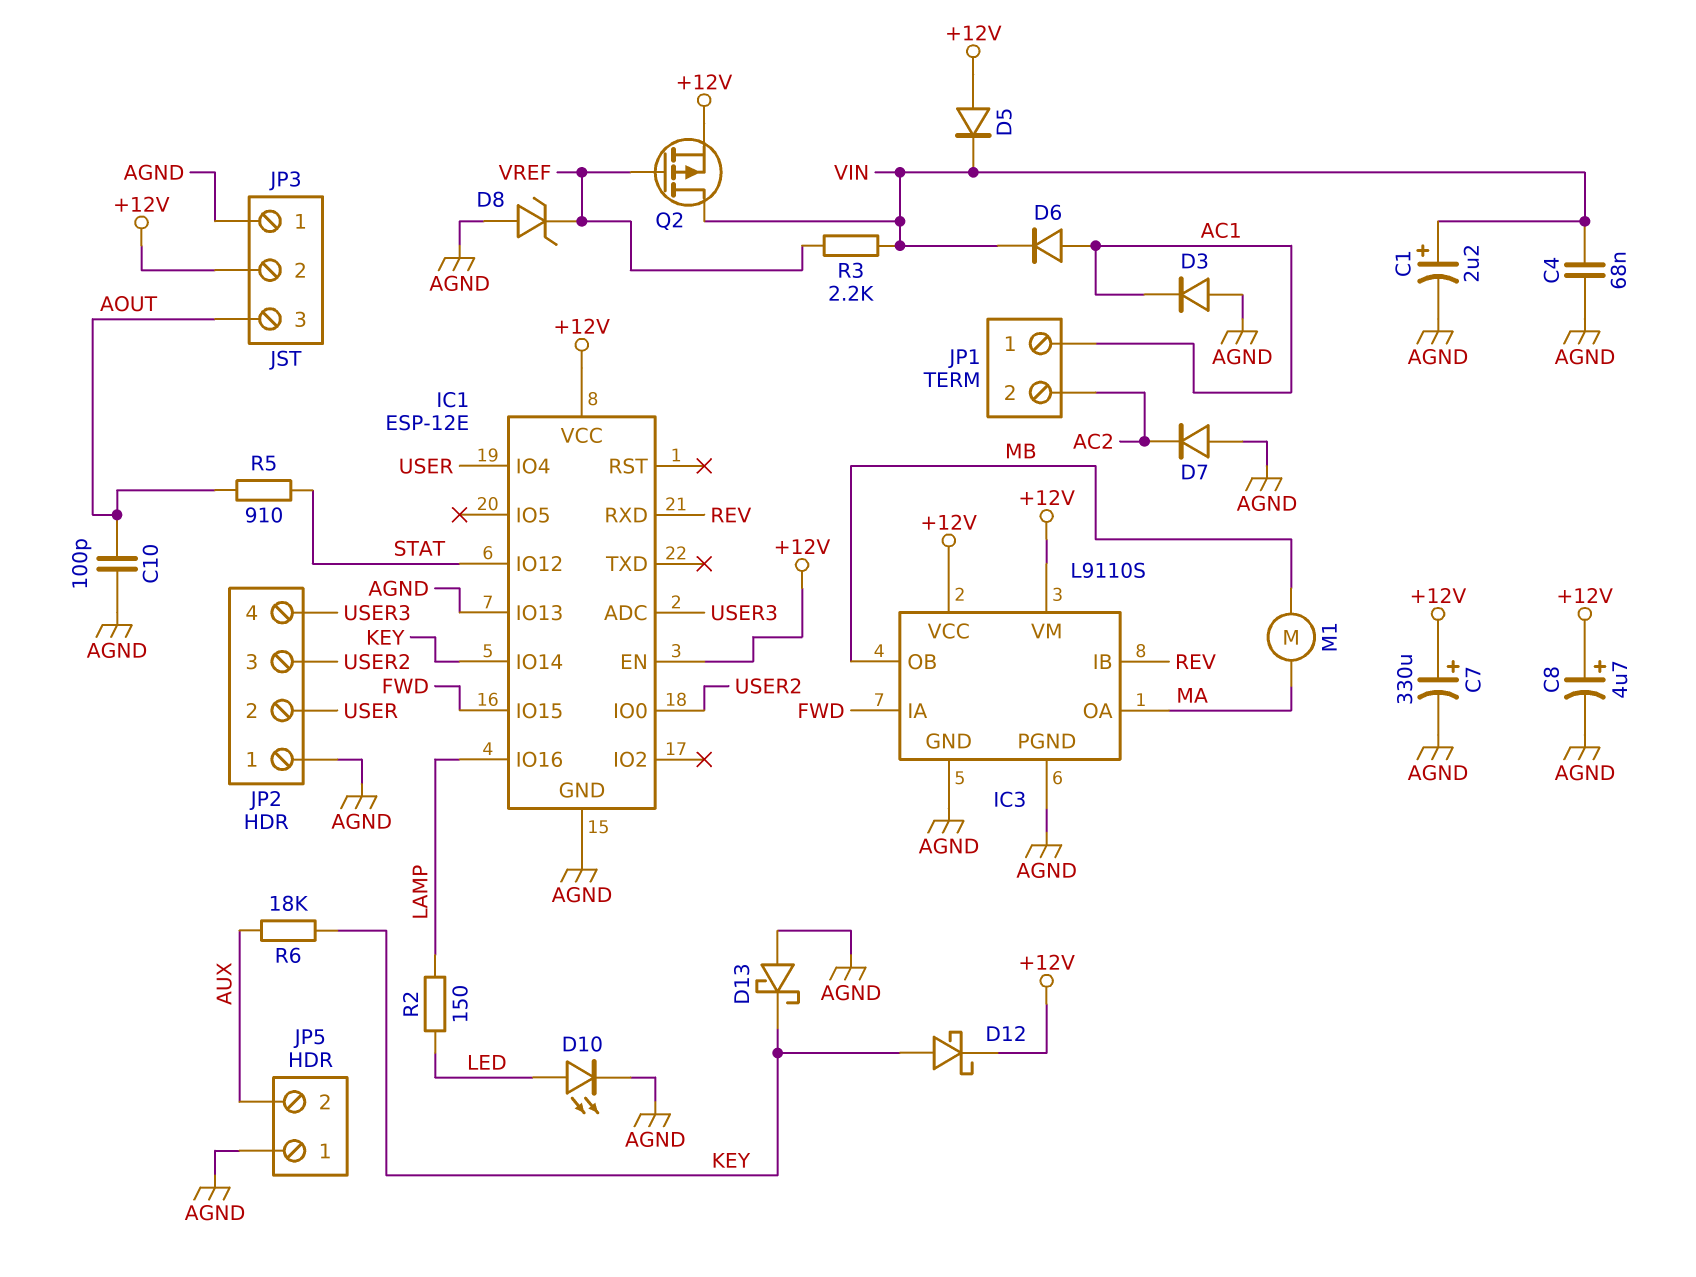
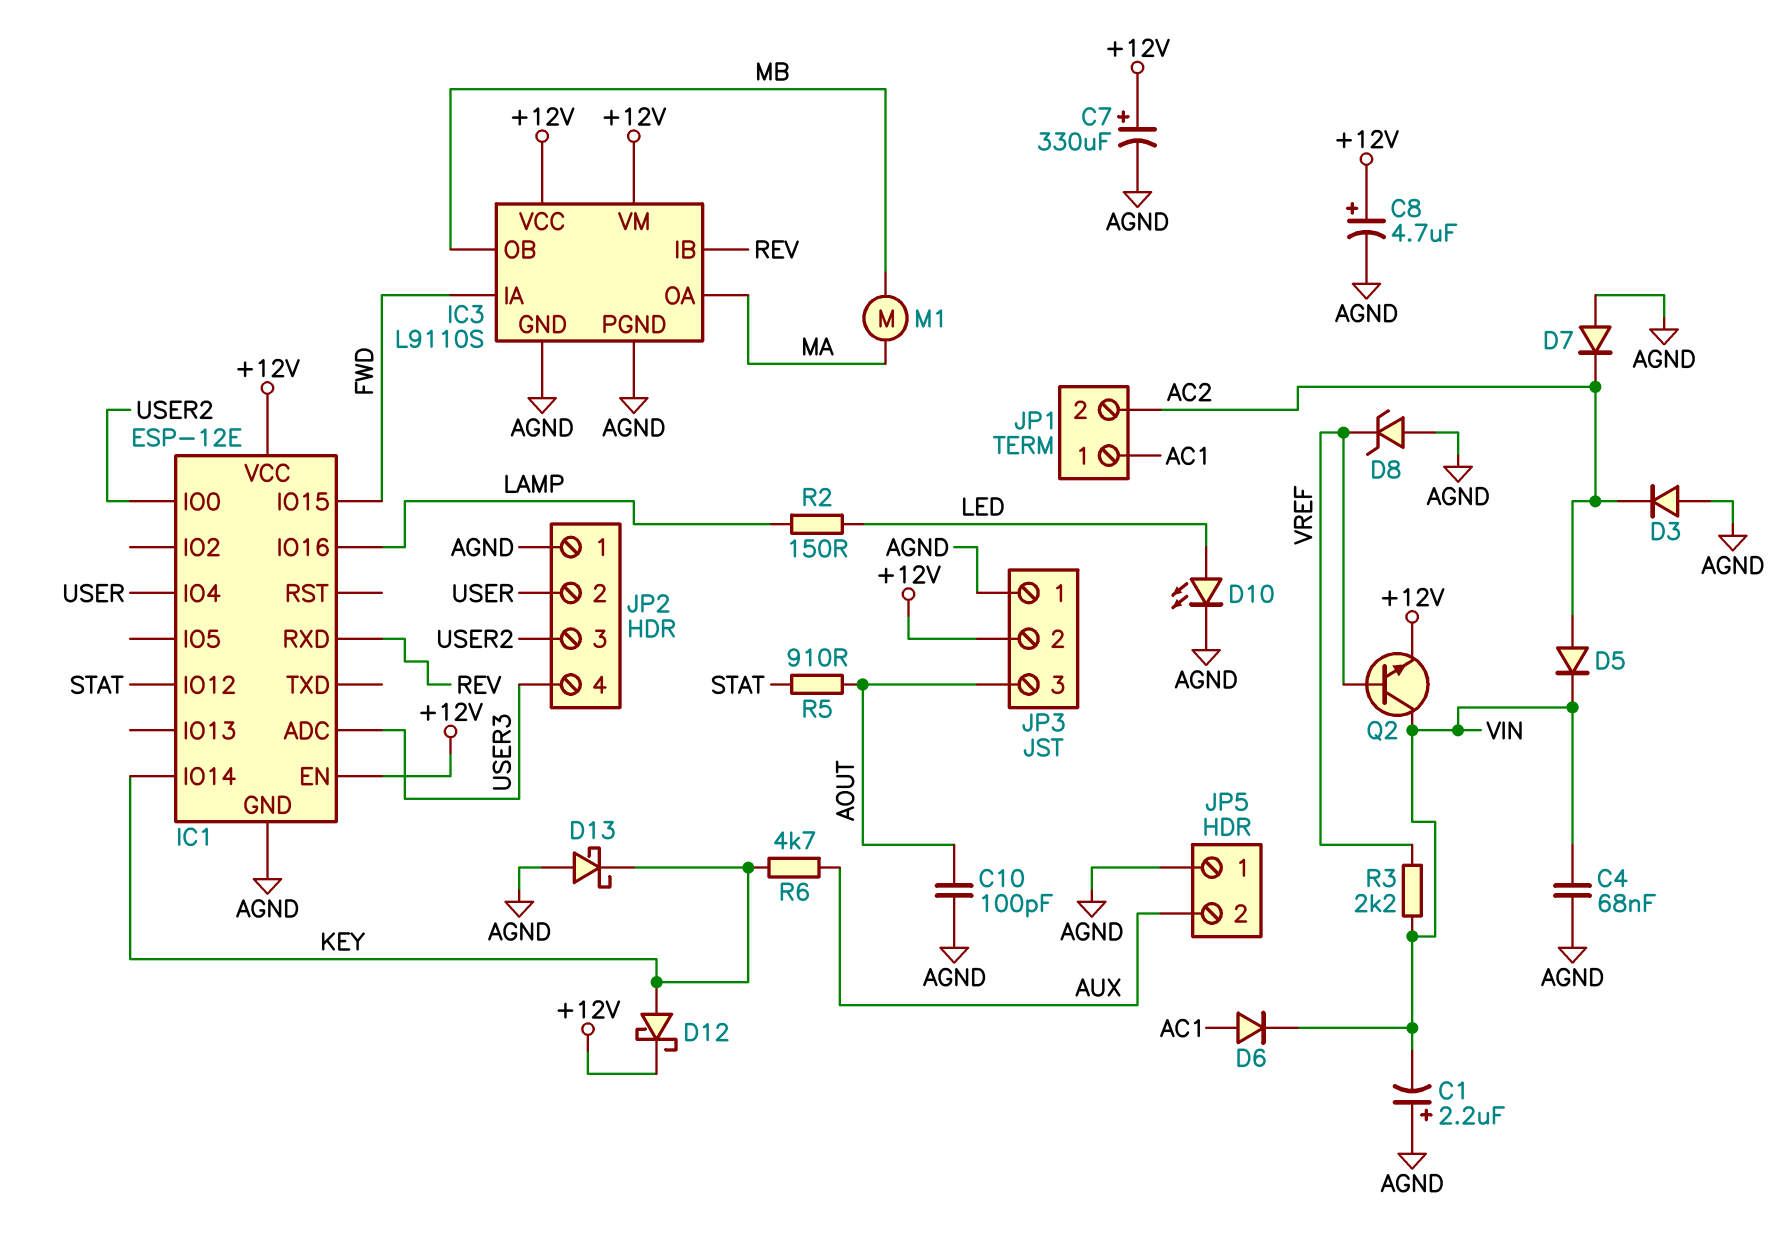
C1: 2.2uF (plus VIN, minus AGND) -> 2.2uF (plus AGND, minus VIN)
D3: diode (A AGND, K AC1) -> diode (A AGND, K AC2)
D5: diode (A +12V, K VIN) -> diode (A AC2, K VIN)
IC1 pin IO13: AGND -> none
Q2: PMOS (G VREF, D VIN, S +12V) -> NPN (B VREF, C VIN, E +12V)
R6: 18k (AUX, KEY) -> 4.7k (AUX, KEY)

